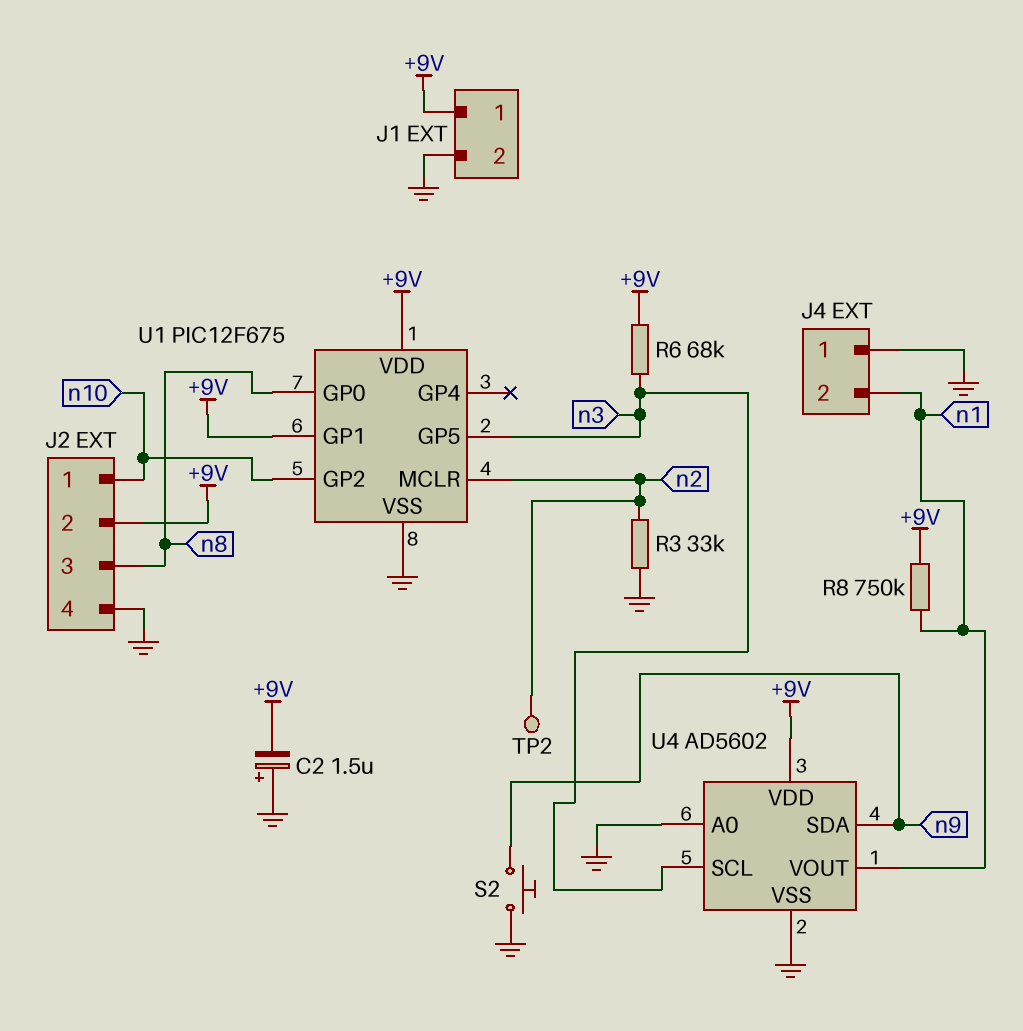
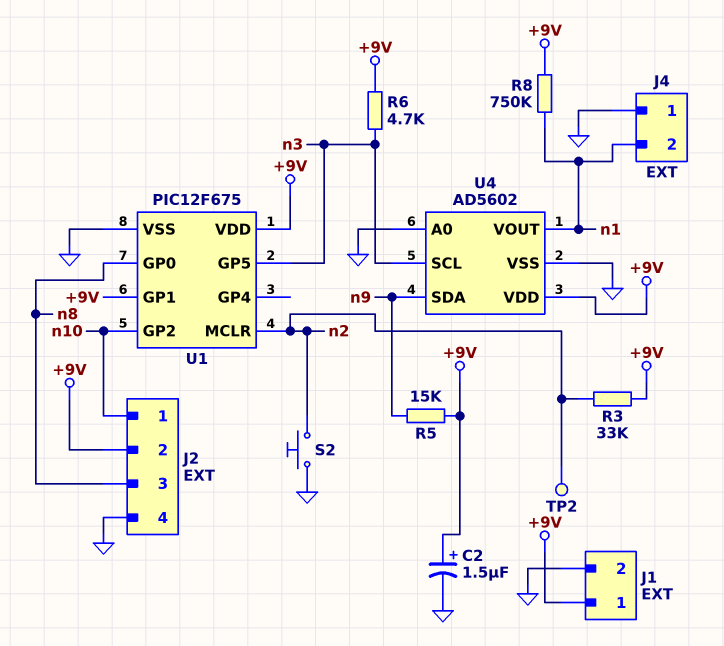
C2: 1.5uF (plus GND, minus +9V) -> 1.5uF (plus +9V, minus GND)
R3: 33k (GND, n2) -> 33k (+9V, n2)
R5: none -> 15k (+9V, n9)
R6: 68k (+9V, n3) -> 4.7k (+9V, n3)
S2: button (GND, n9) -> button (GND, n2)

